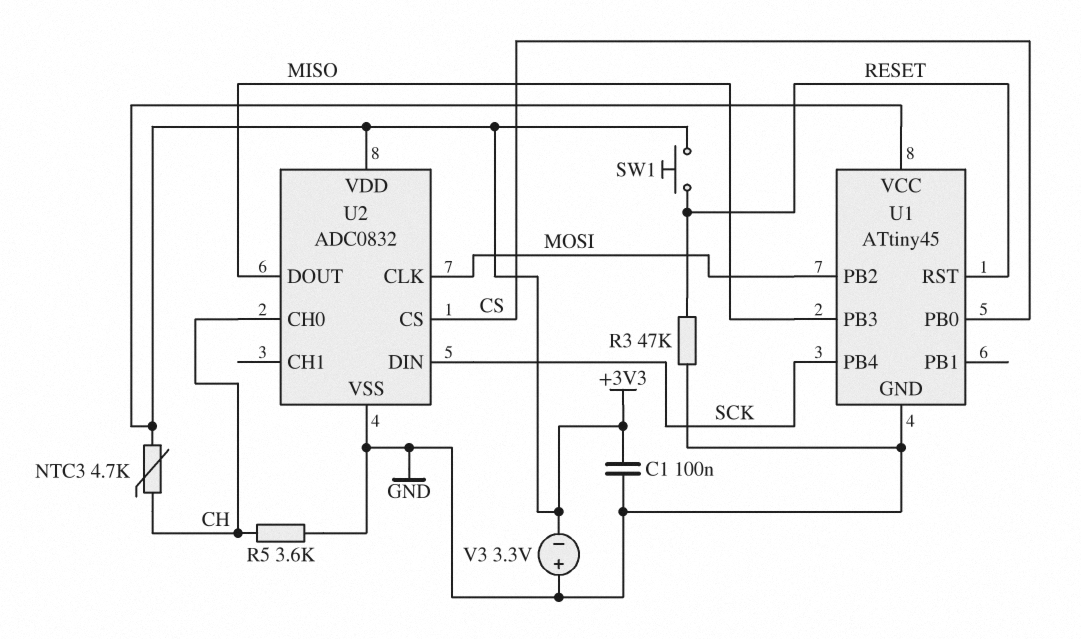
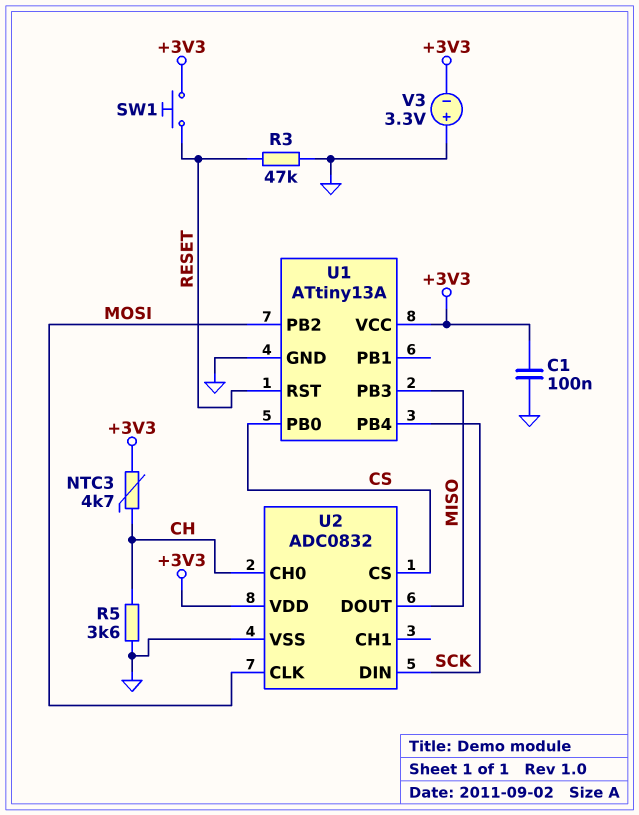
U1: ATtiny45 -> ATtiny13A

